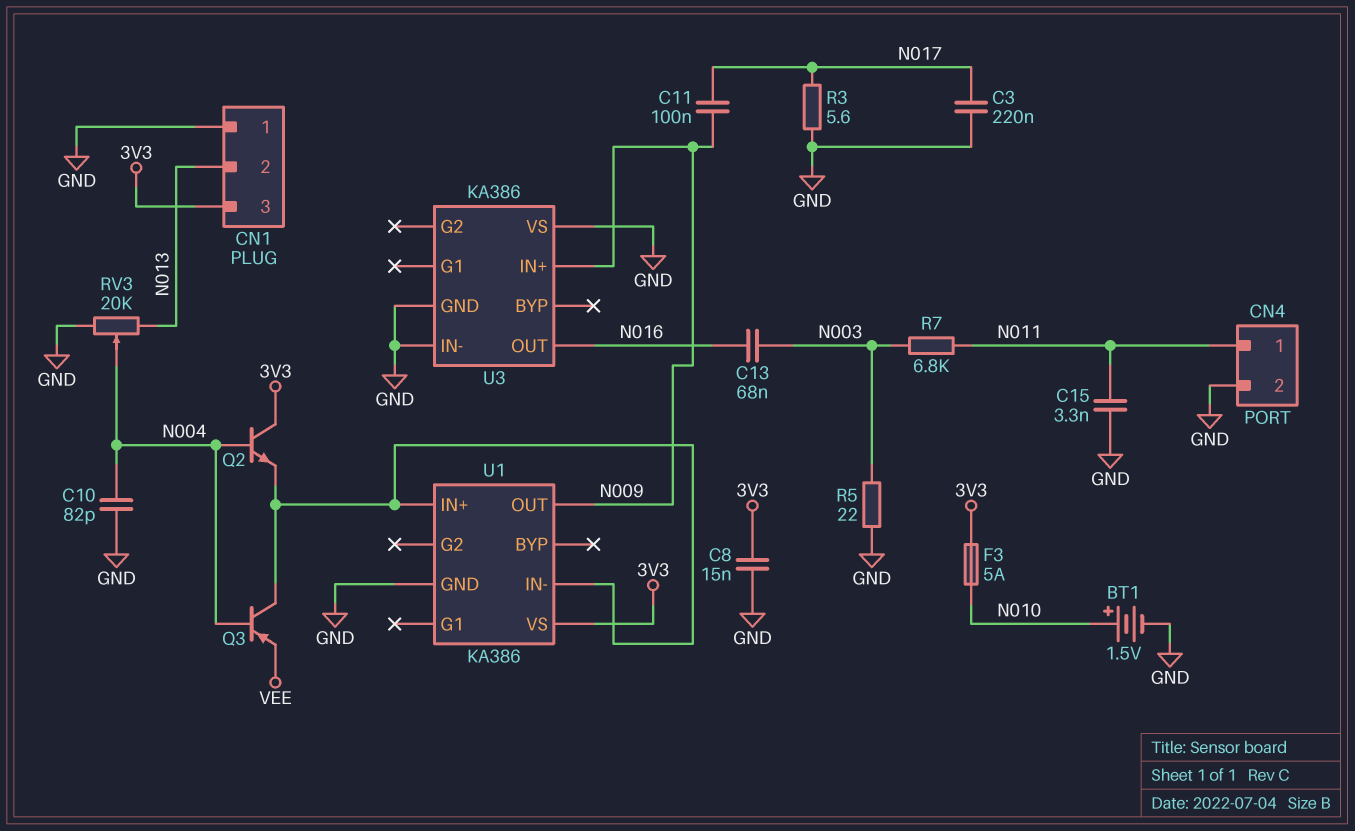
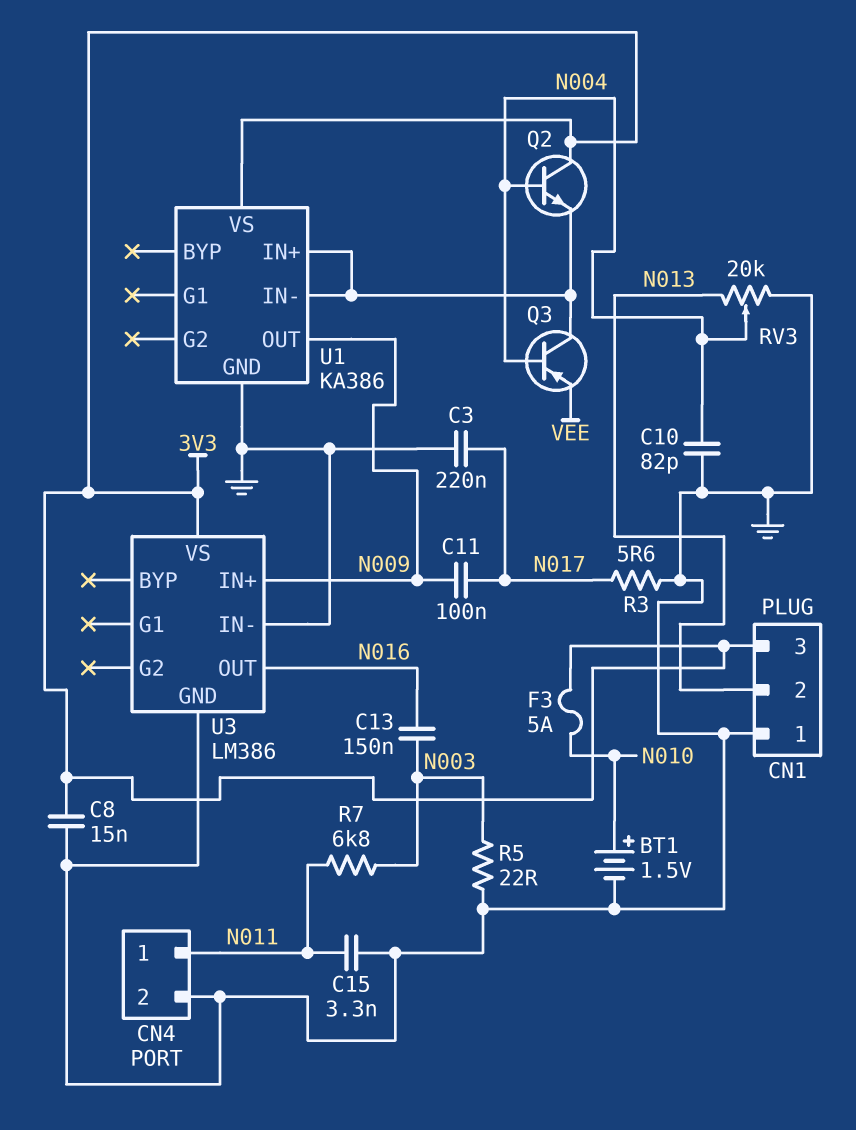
C13: 68nF (N003, N016) -> 150nF (N003, N016)
U3: KA386 -> LM386
U3 pin VS: GND -> 3V3

